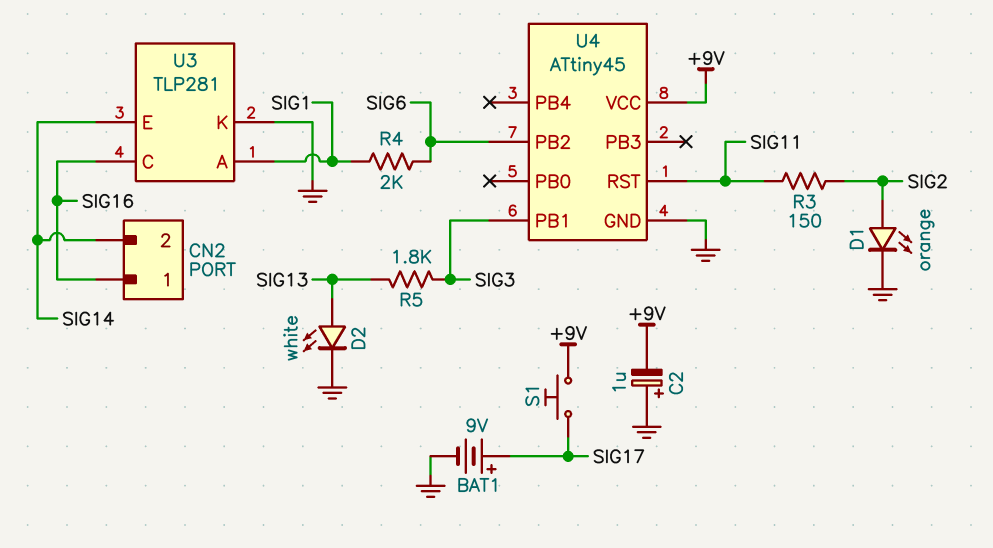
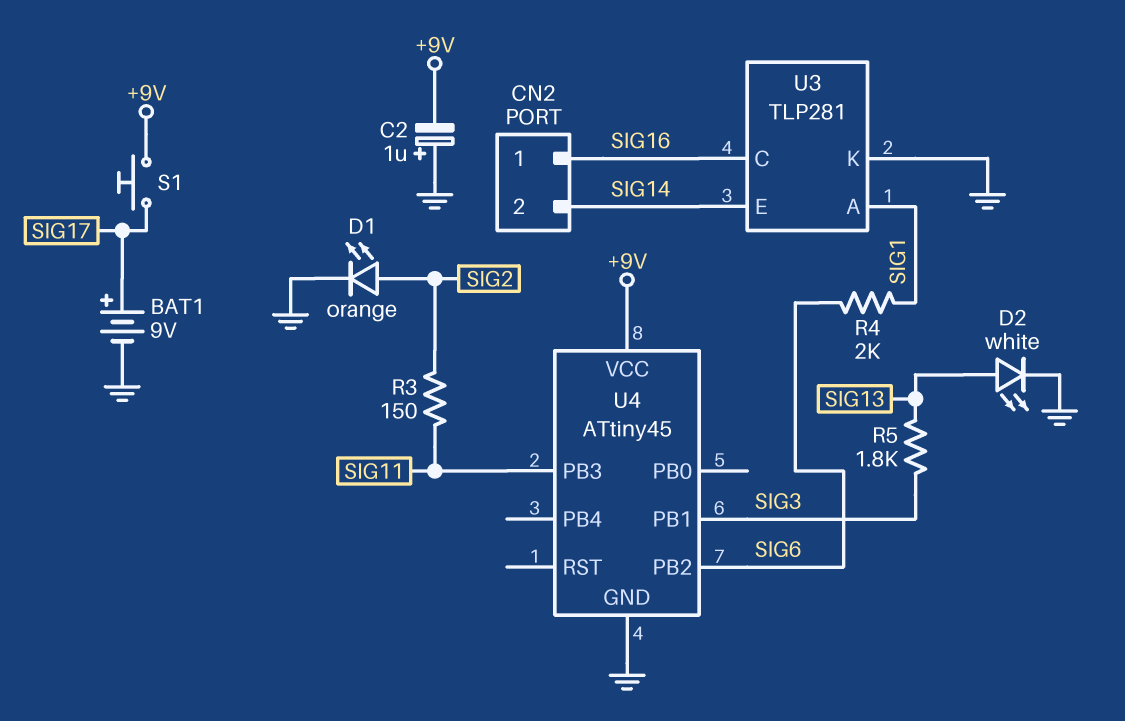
U4 pin PB3: none -> SIG11
U4 pin RST: SIG11 -> none

